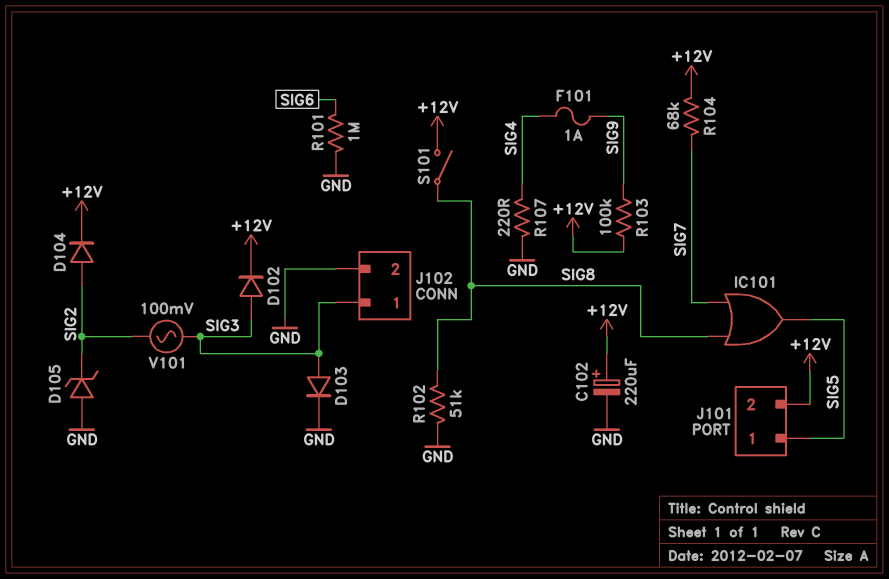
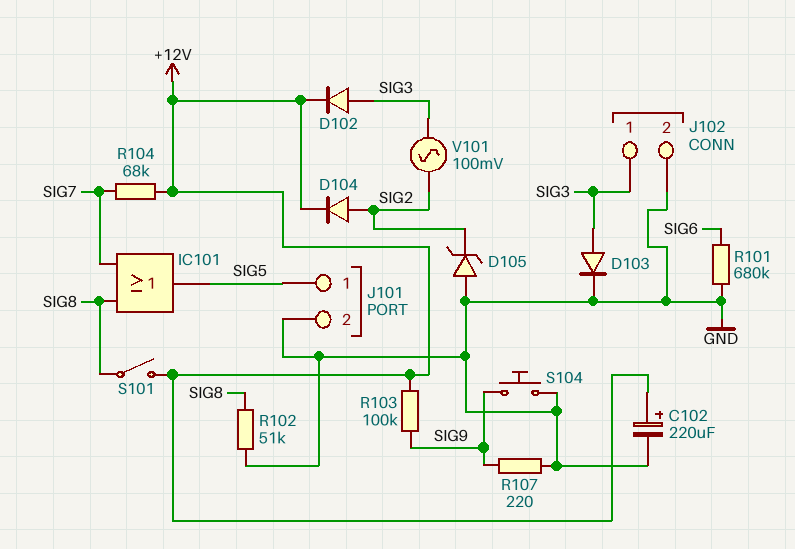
F101: 1A (SIG4, SIG9) -> none
J101 pin 2: +12V -> GND
R101: 1M (GND, SIG6) -> 680k (GND, SIG6)
R107: 220 (GND, SIG4) -> 220 (GND, SIG9)
S104: none -> button (GND, SIG9)

